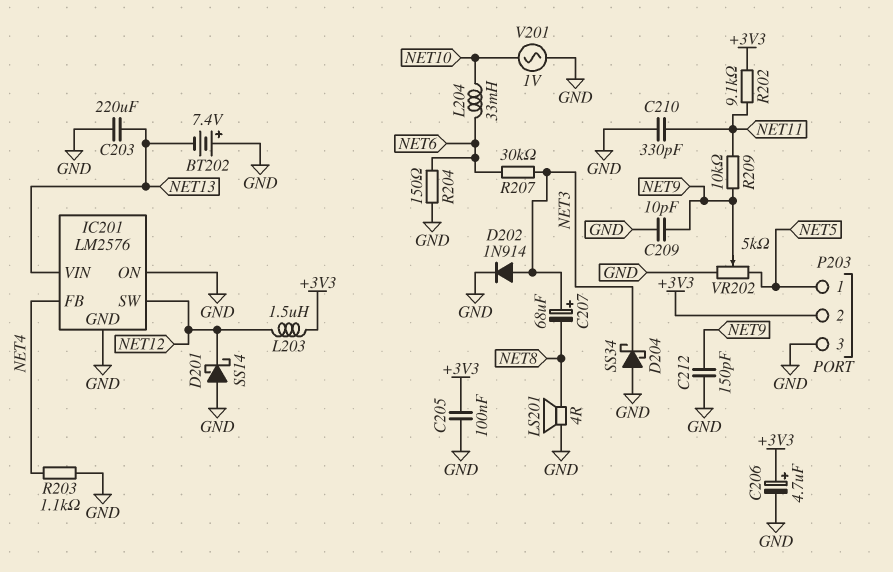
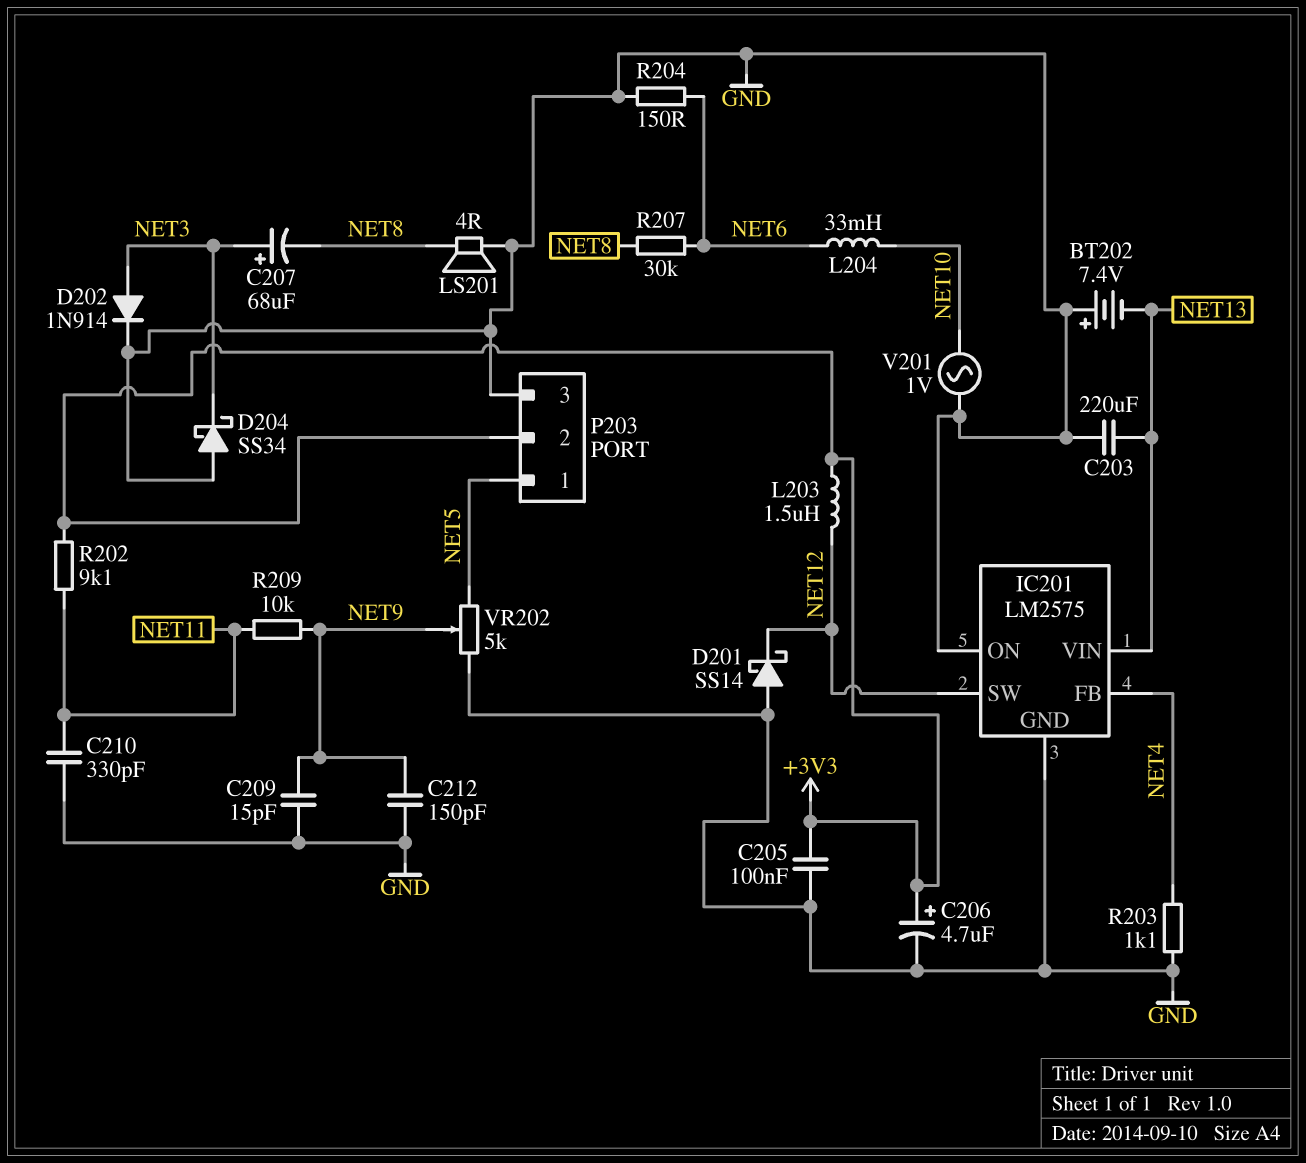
C209: 10pF (GND, NET9) -> 15pF (GND, NET9)
IC201: LM2576 -> LM2575
R207: 30k (NET3, NET6) -> 30k (NET6, NET8)

